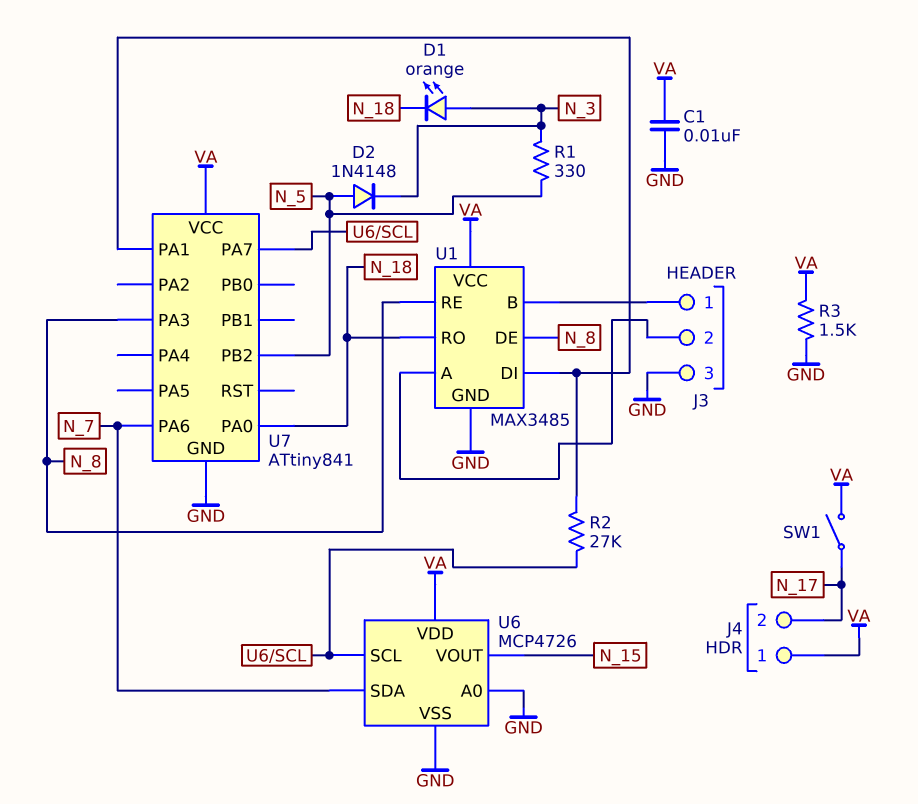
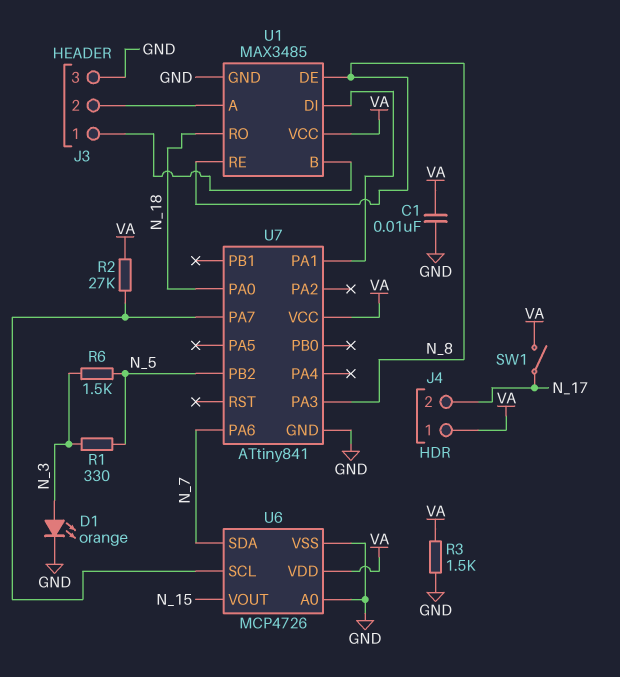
D1: LED orange (A N_3, K N_18) -> LED orange (A N_3, K GND)
D2: diode 1N4148 (A N_5, K N_3) -> none
R2: 27k (U1/DI, U6/SCL) -> 27k (U6/SCL, VA)
R6: none -> 1.5k (N_3, N_5)

